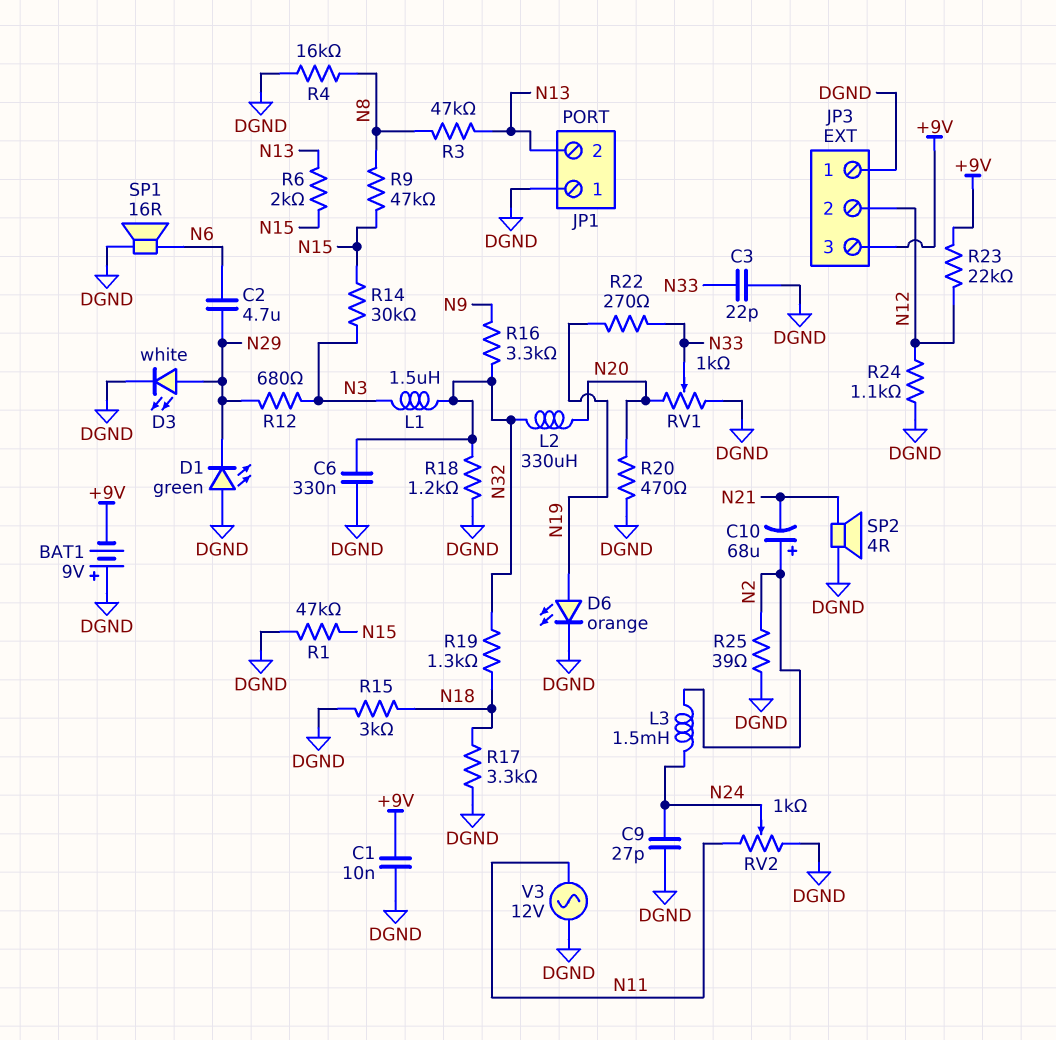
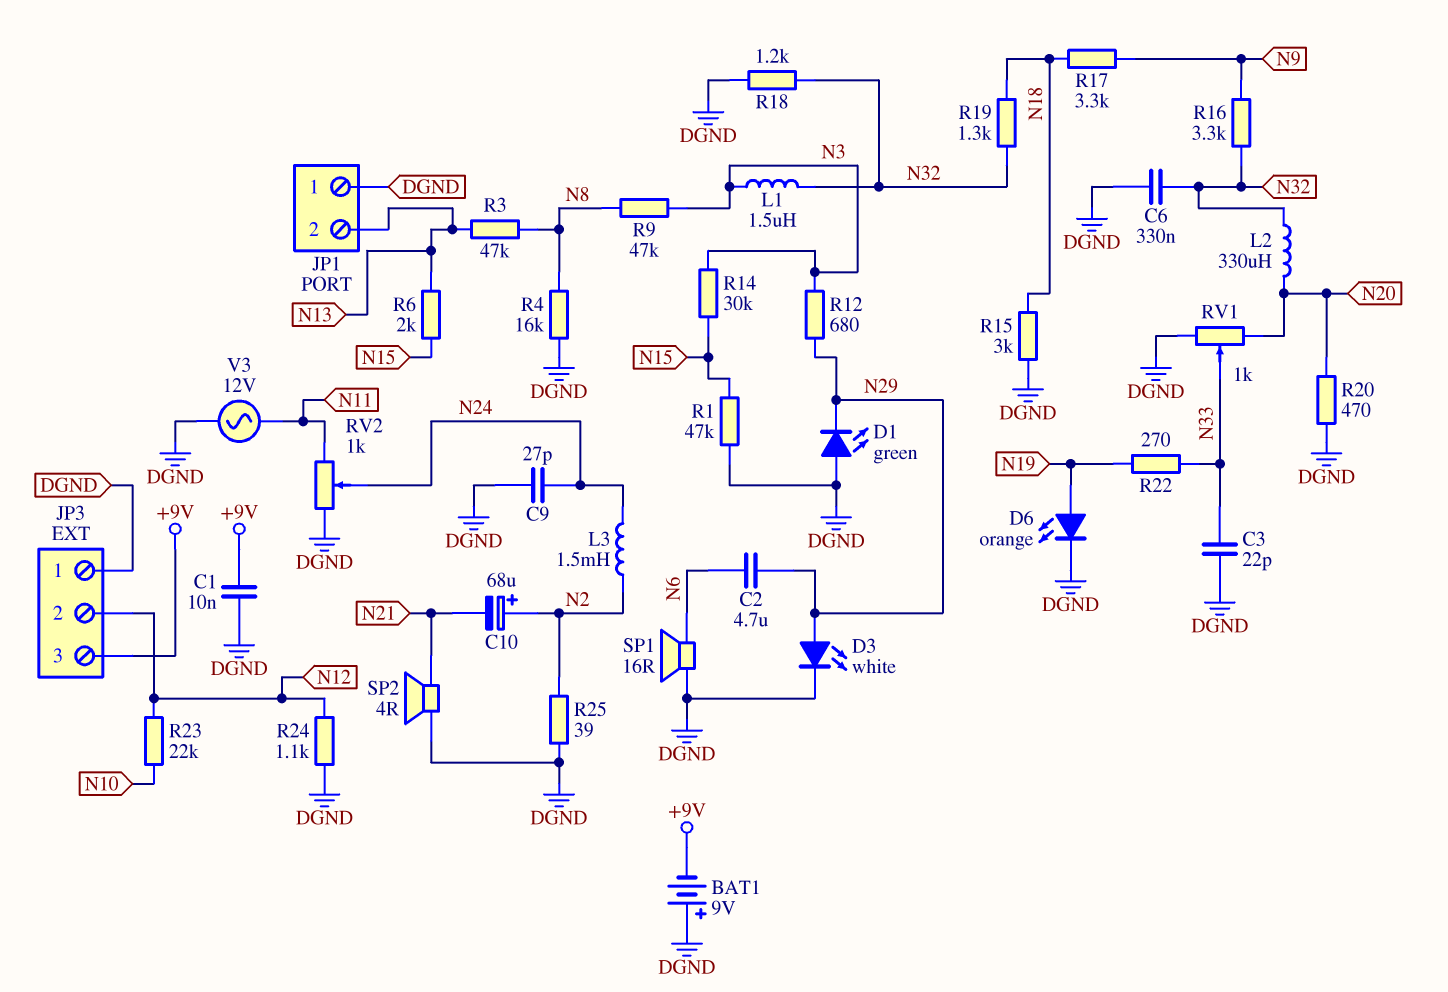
R9: 47k (N8, N15) -> 47k (N3, N8)
R17: 3.3k (DGND, N18) -> 3.3k (N9, N18)
R23: 22k (+9V, N12) -> 22k (N10, N12)

